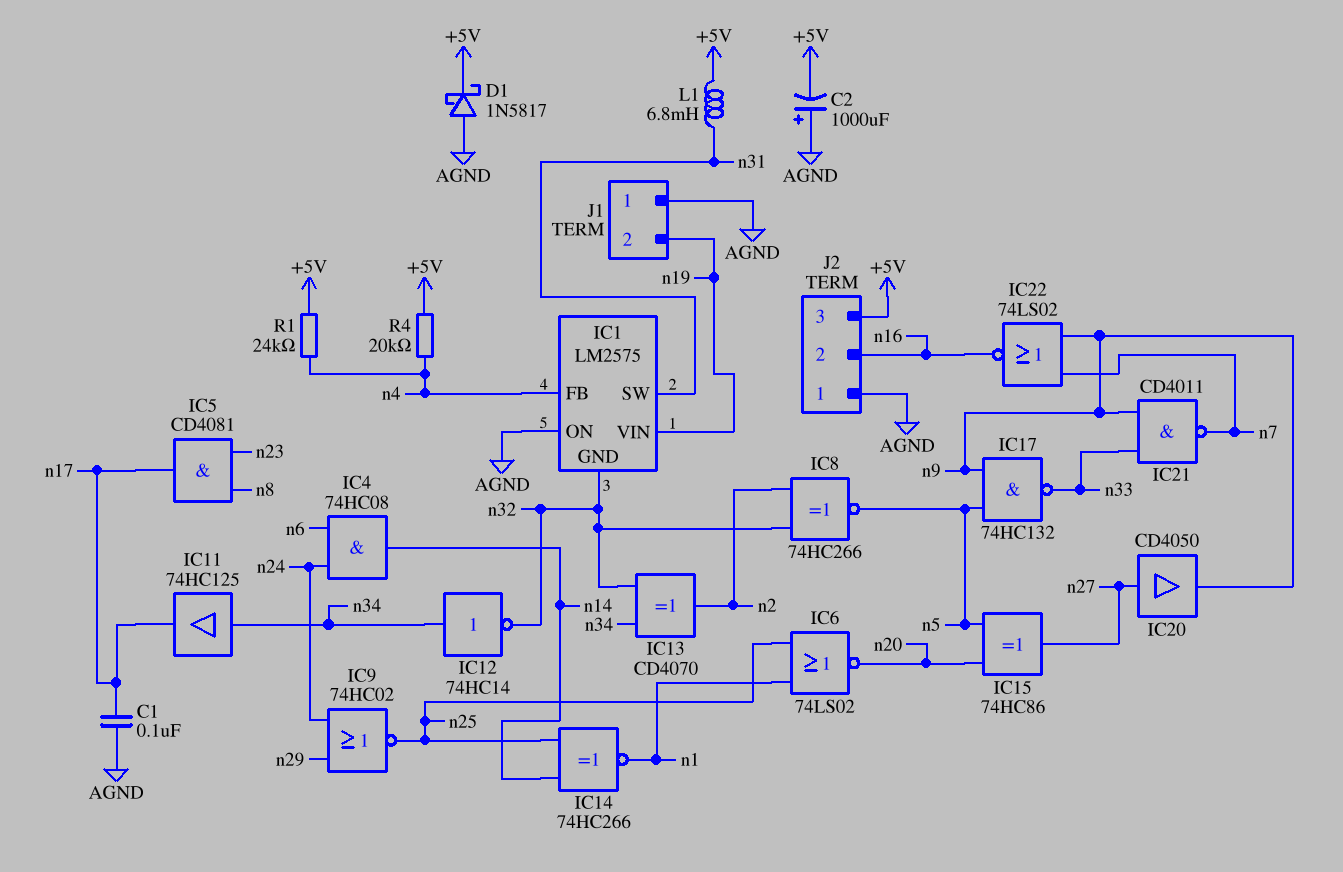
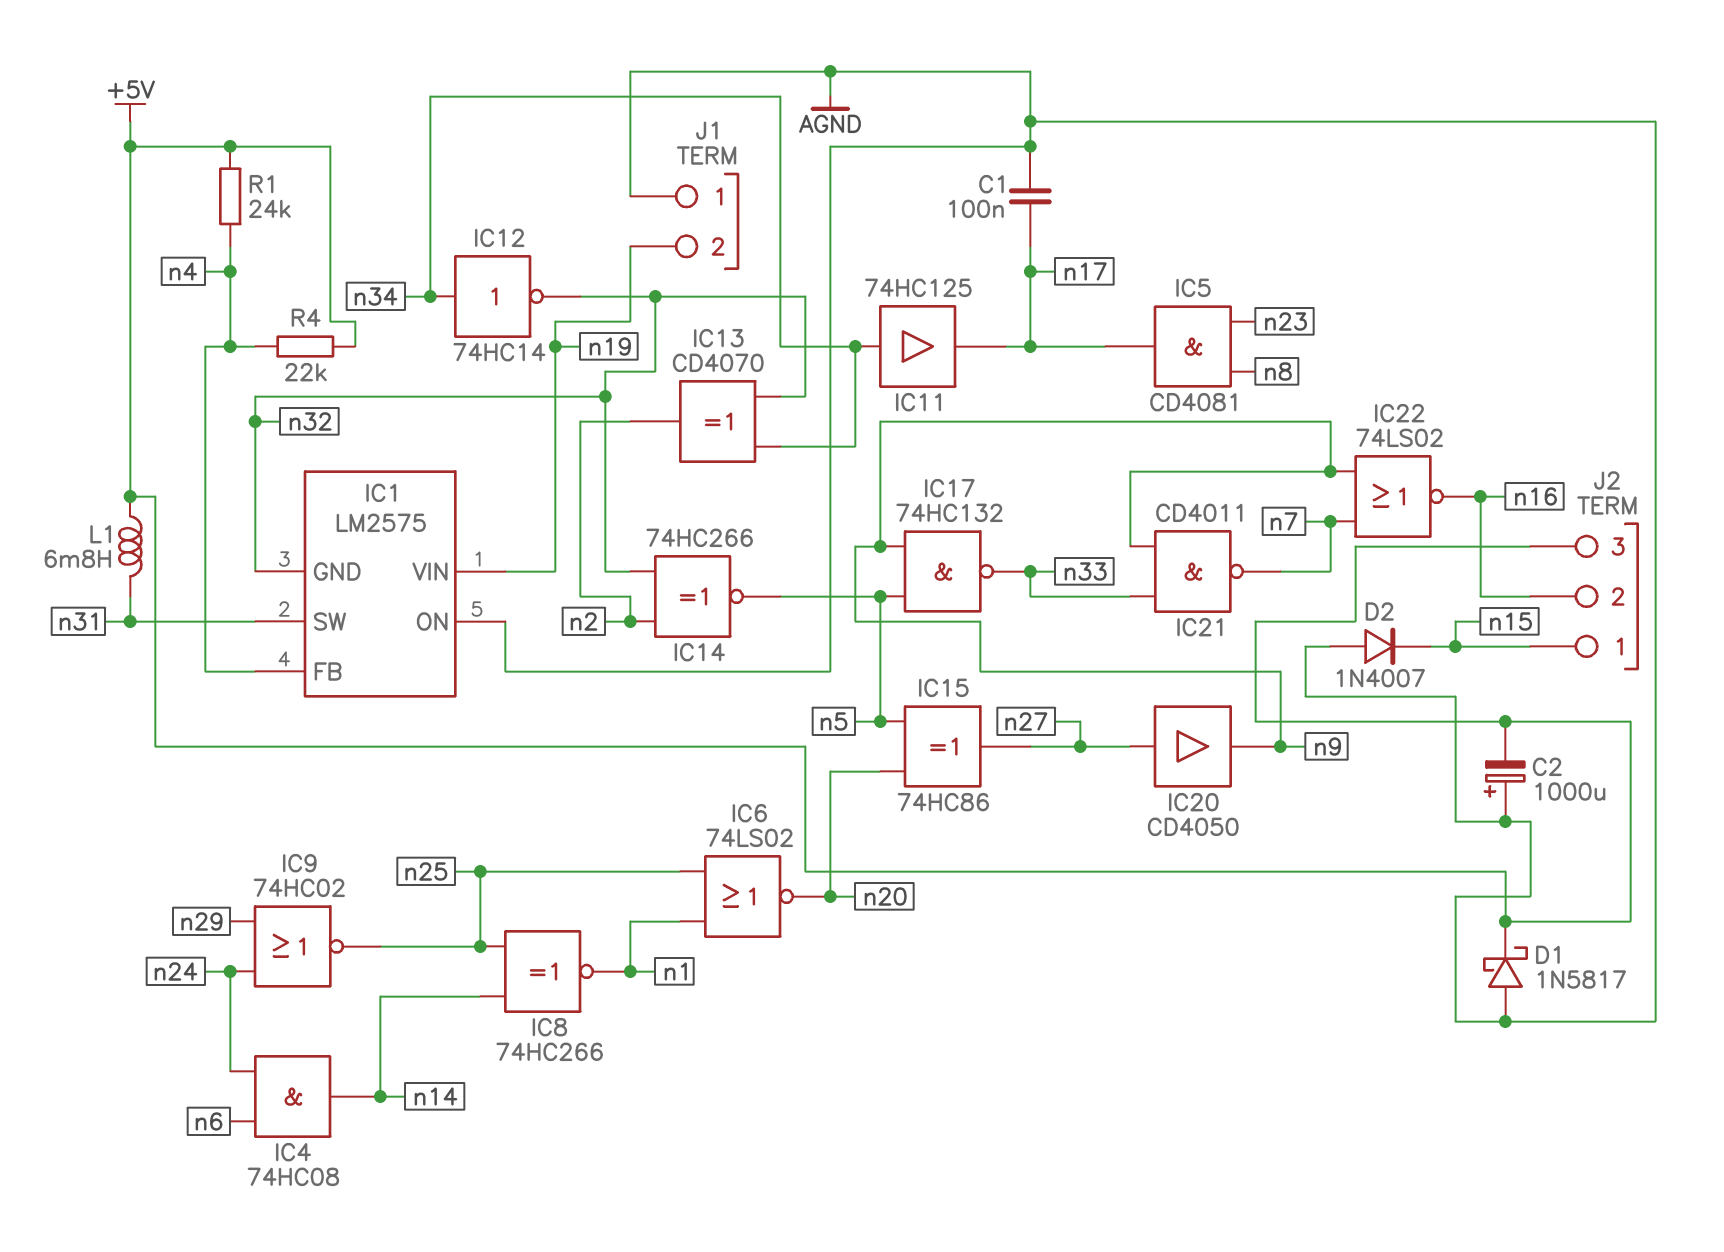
D2: none -> diode 1N4007 (A AGND, K n15)
IC8: XNOR 74HC266 (in n2, in n32, out n5) -> XNOR 74HC266 (in n14, in n25, out n1)
IC14: XNOR 74HC266 (in n14, in n25, out n1) -> XNOR 74HC266 (in n2, in n32, out n5)
J2 pin 1: AGND -> n15
R4: 20k (+5V, n4) -> 22k (+5V, n4)

